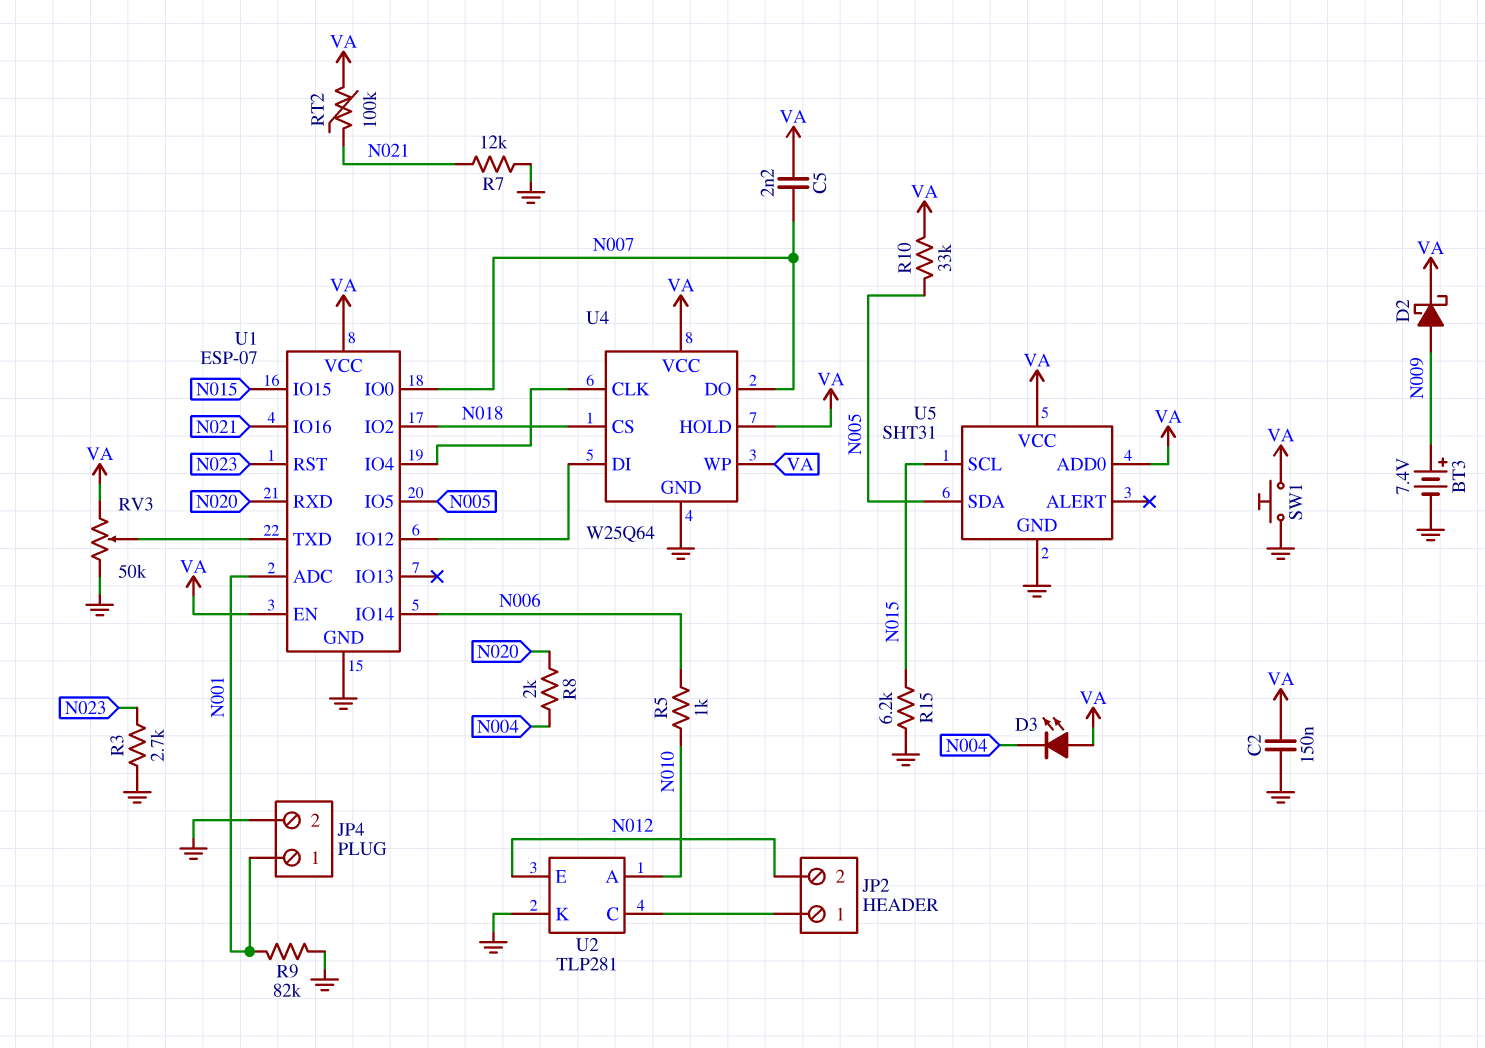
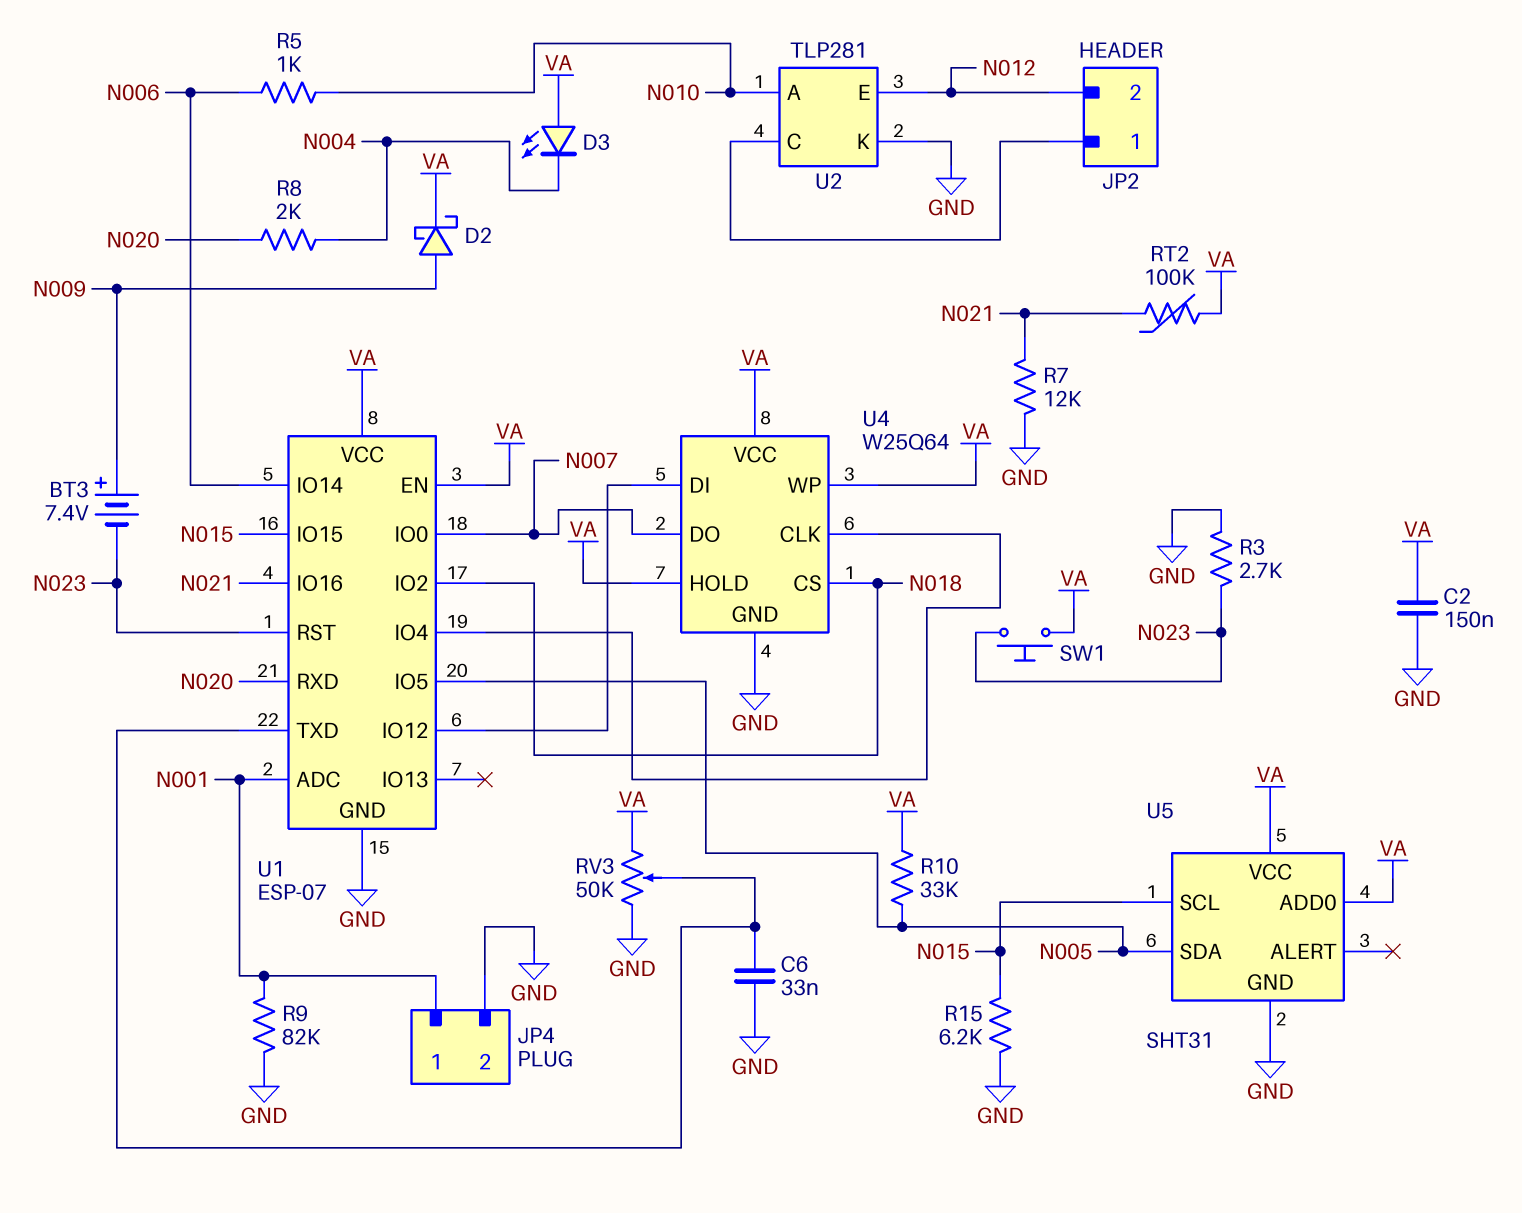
BT3: 7.4V (plus N009, minus GND) -> 7.4V (plus N009, minus N023)
C5: 2.2nF (N007, VA) -> none
C6: none -> 33nF (GND, U1/TXD)
SW1: button (GND, VA) -> button (N023, VA)

